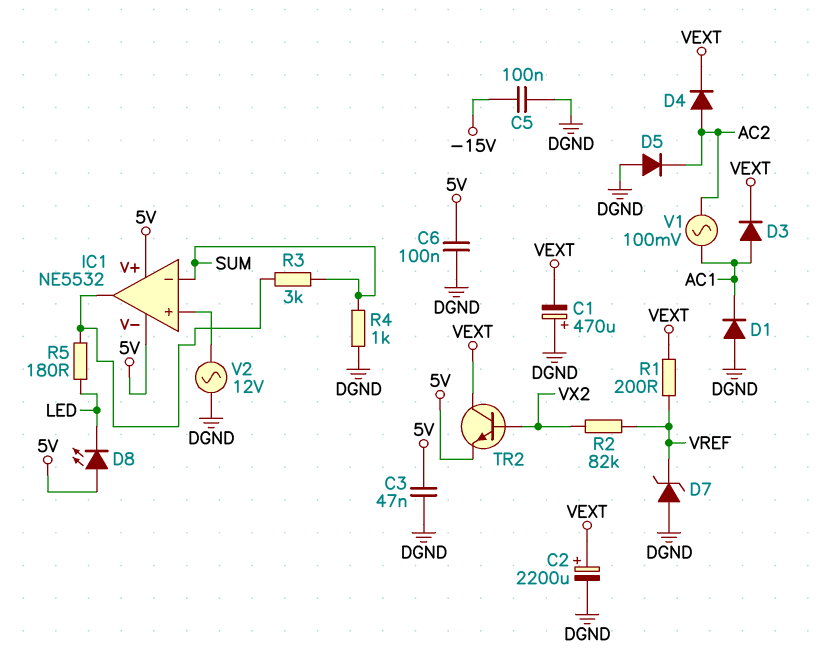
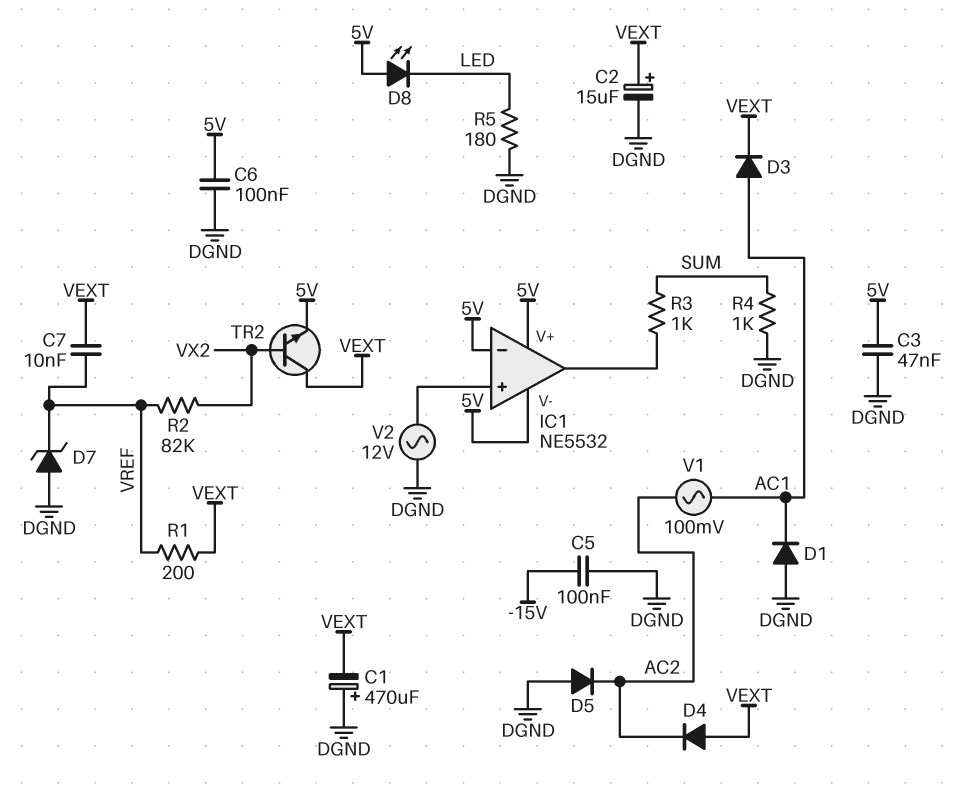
C2: 2200uF (plus VEXT, minus DGND) -> 15uF (plus VEXT, minus DGND)
C7: none -> 10nF (VEXT, VREF)
D4: diode (A AC2, K VEXT) -> diode (A VEXT, K AC2)
IC1 pin in-: SUM -> 5V
R3: 3k (IC1/out, SUM) -> 1k (IC1/out, SUM)
R5: 180 (IC1/out, LED) -> 180 (DGND, LED)

